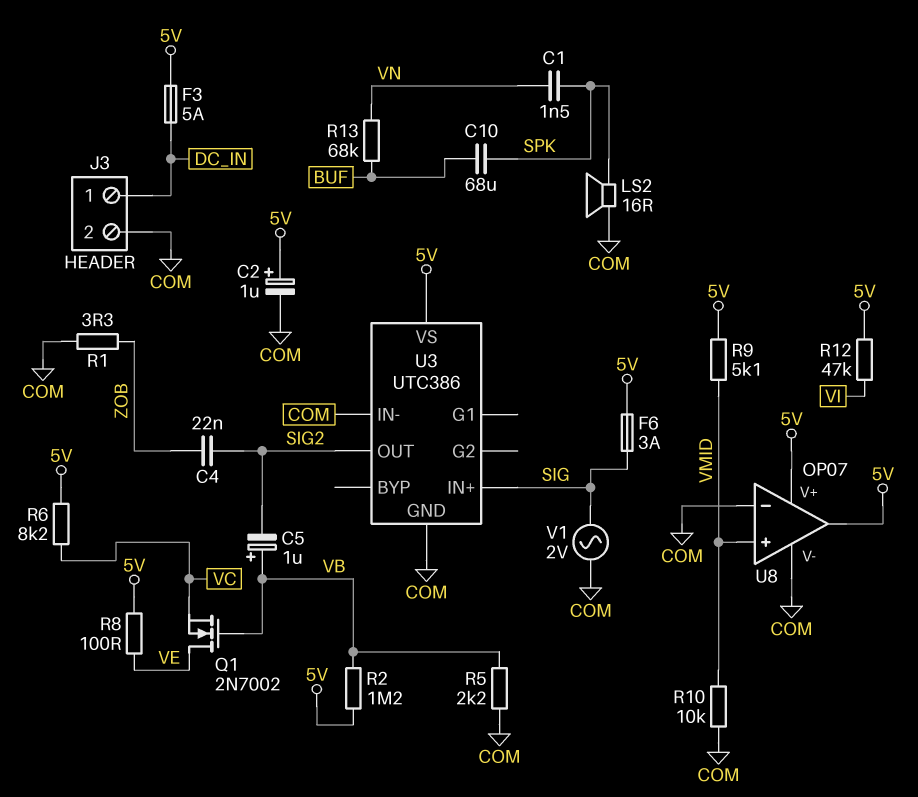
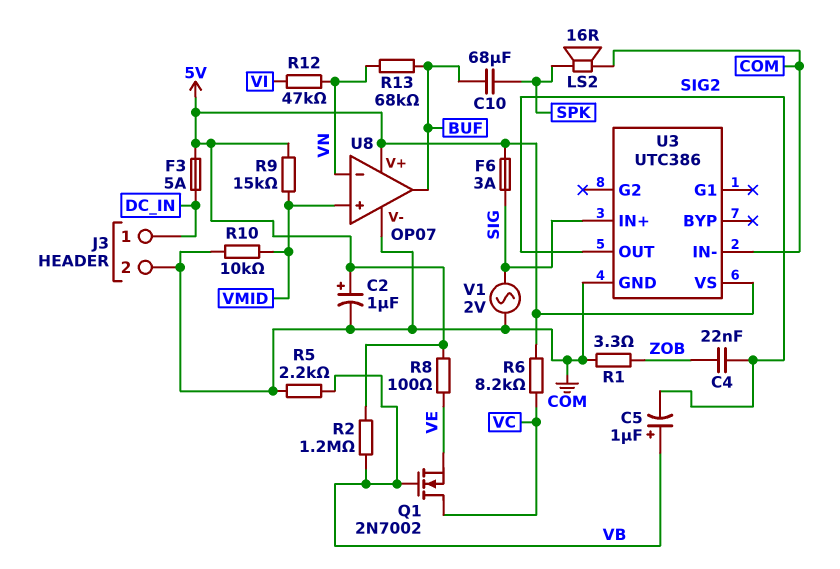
C1: 1.5nF (SPK, VN) -> none
Q1: NMOS 2N7002 (G VB, D VE, S VC) -> NMOS 2N7002 (G VB, D VC, S VE)
R9: 5.1k (5V, VMID) -> 15k (5V, VMID)
R12: 47k (5V, VI) -> 47k (VI, VN)
U8 pin in-: COM -> VN
U8 pin out: 5V -> BUF

